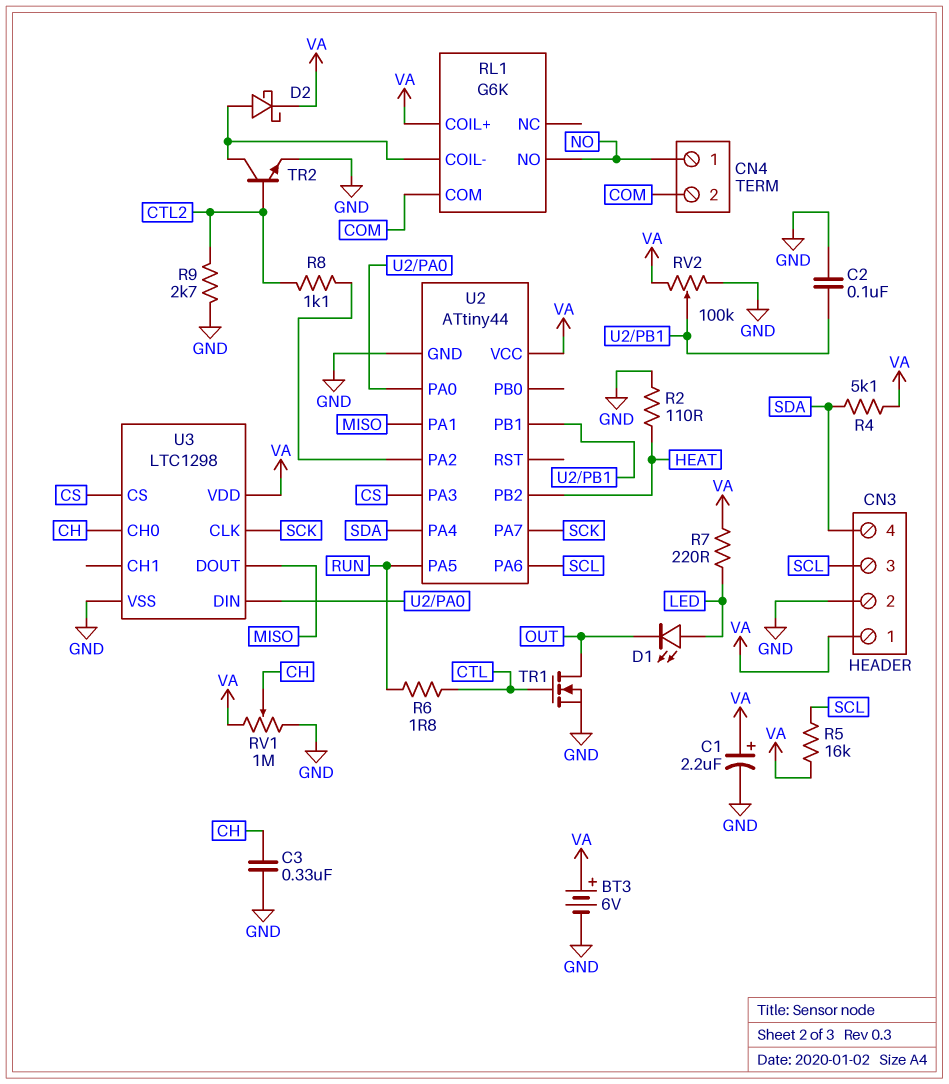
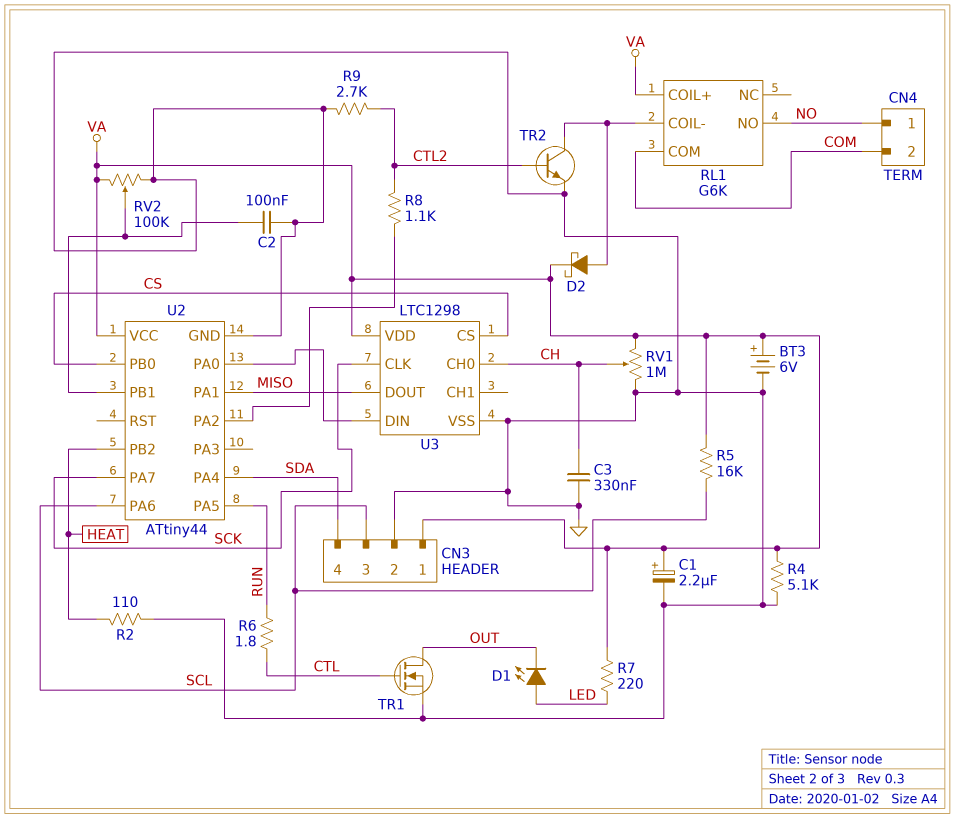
R4: 5.1k (SDA, VA) -> 5.1k (GND, VA)
U2 pin PA3: CS -> none
U2 pin PB0: none -> CS

